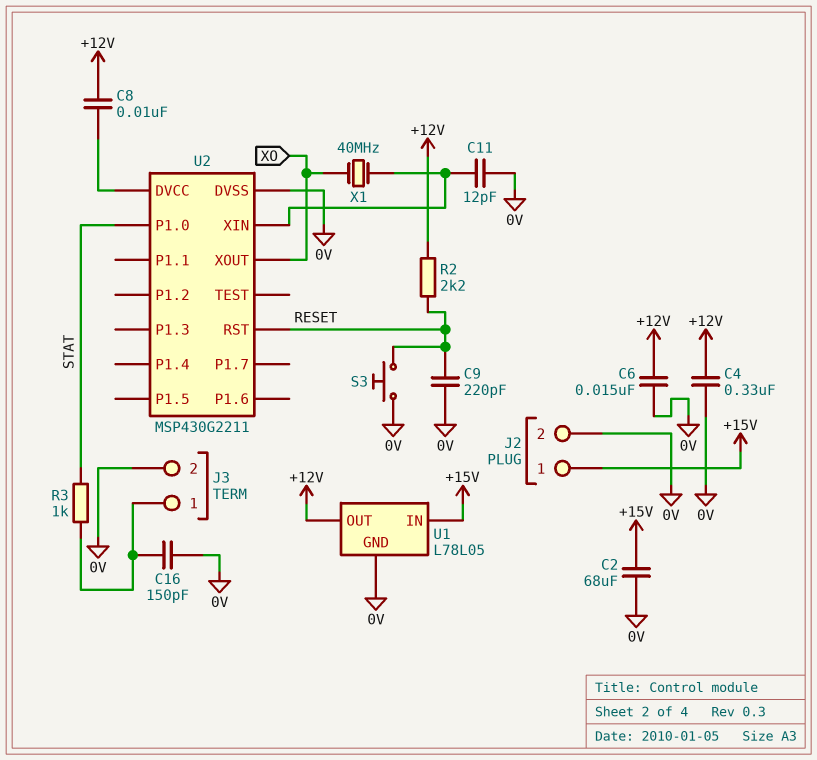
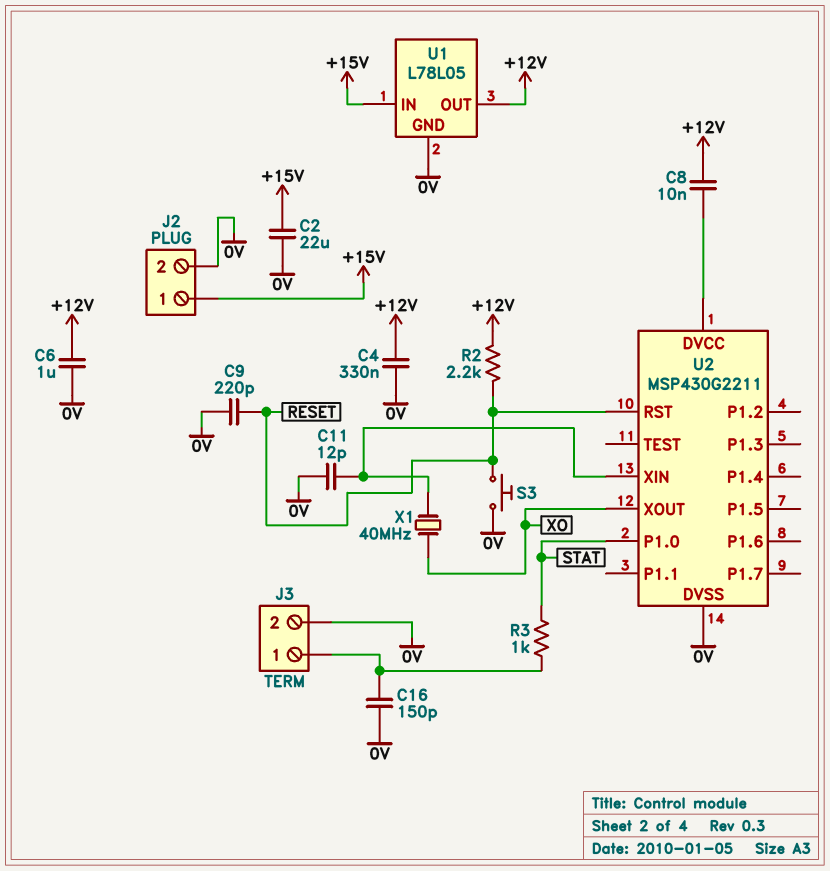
C2: 68uF (+15V, 0V) -> 22uF (+15V, 0V)
C6: 15nF (+12V, 0V) -> 1uF (+12V, 0V)

